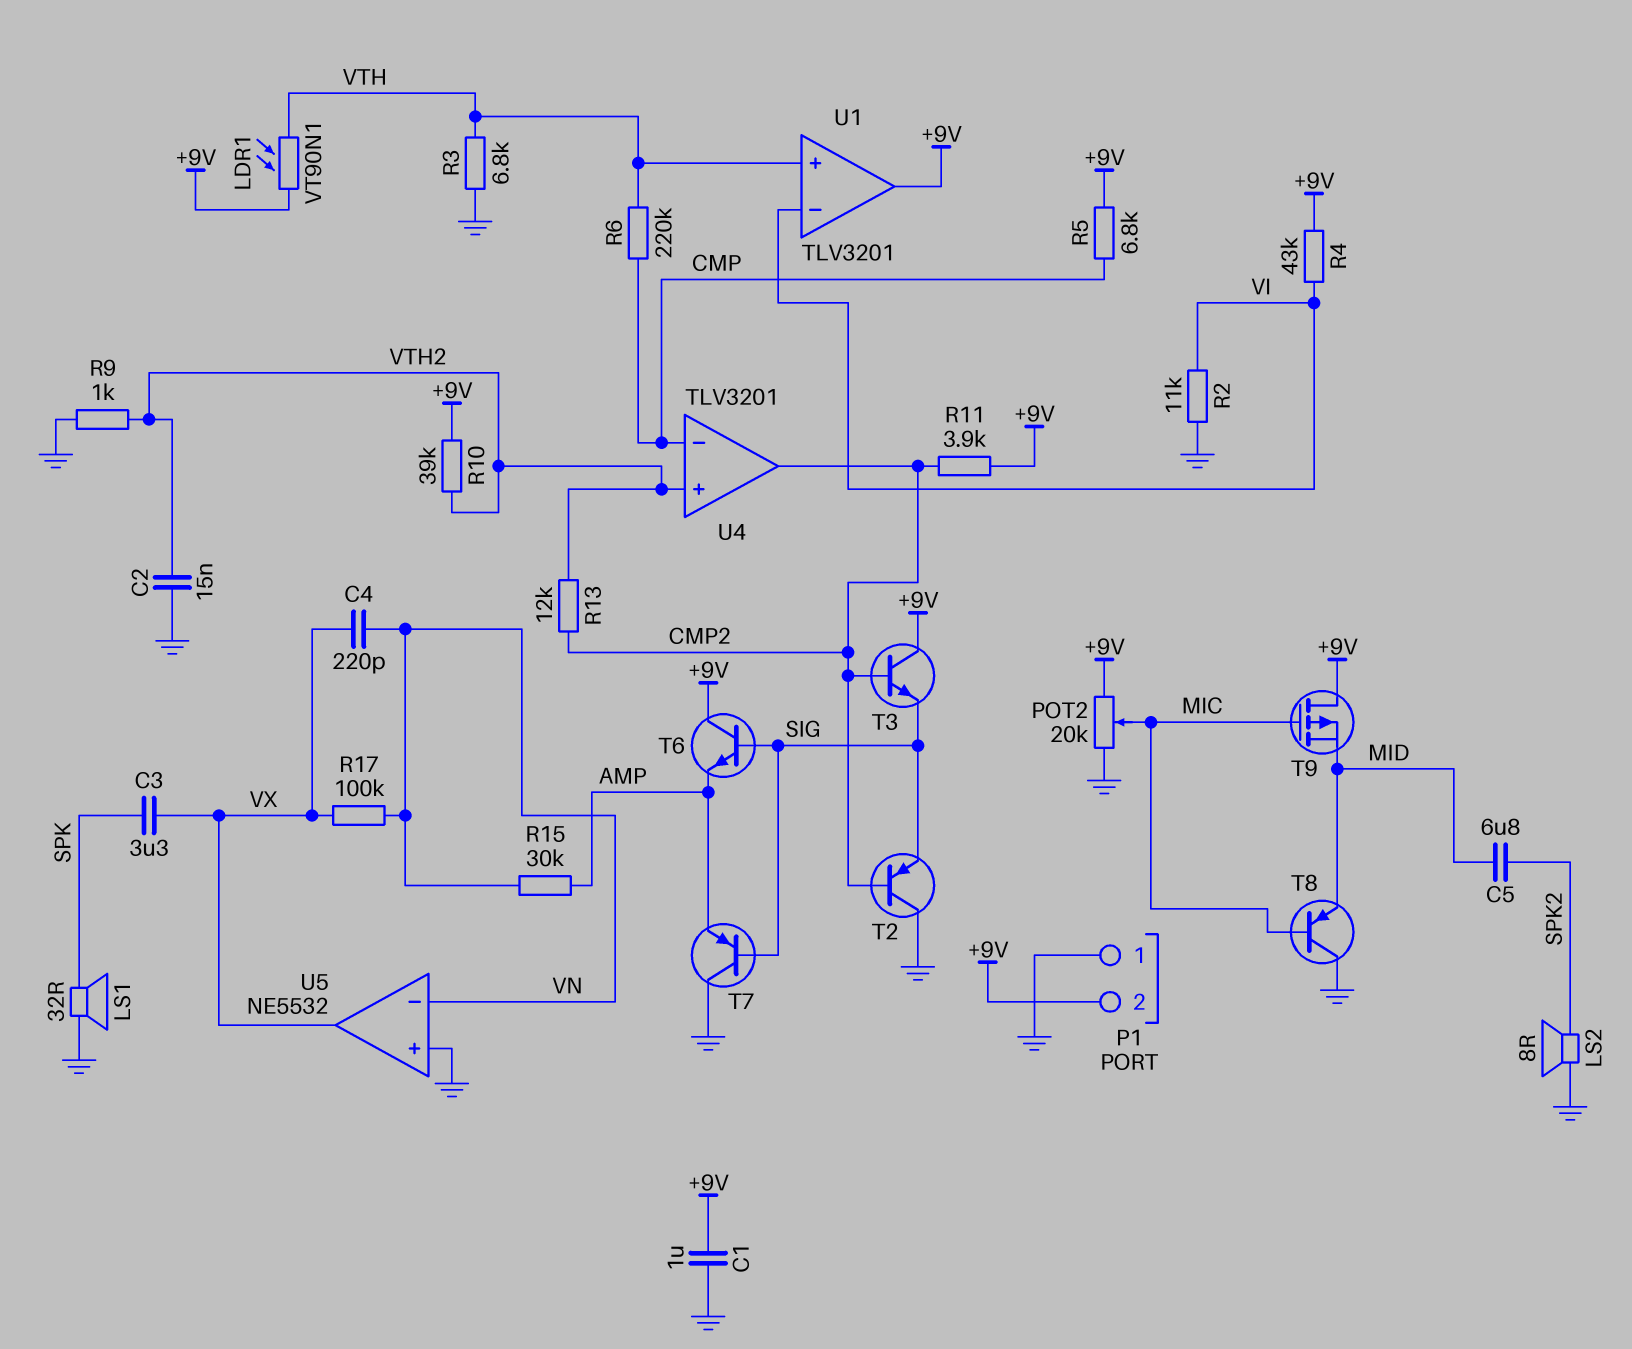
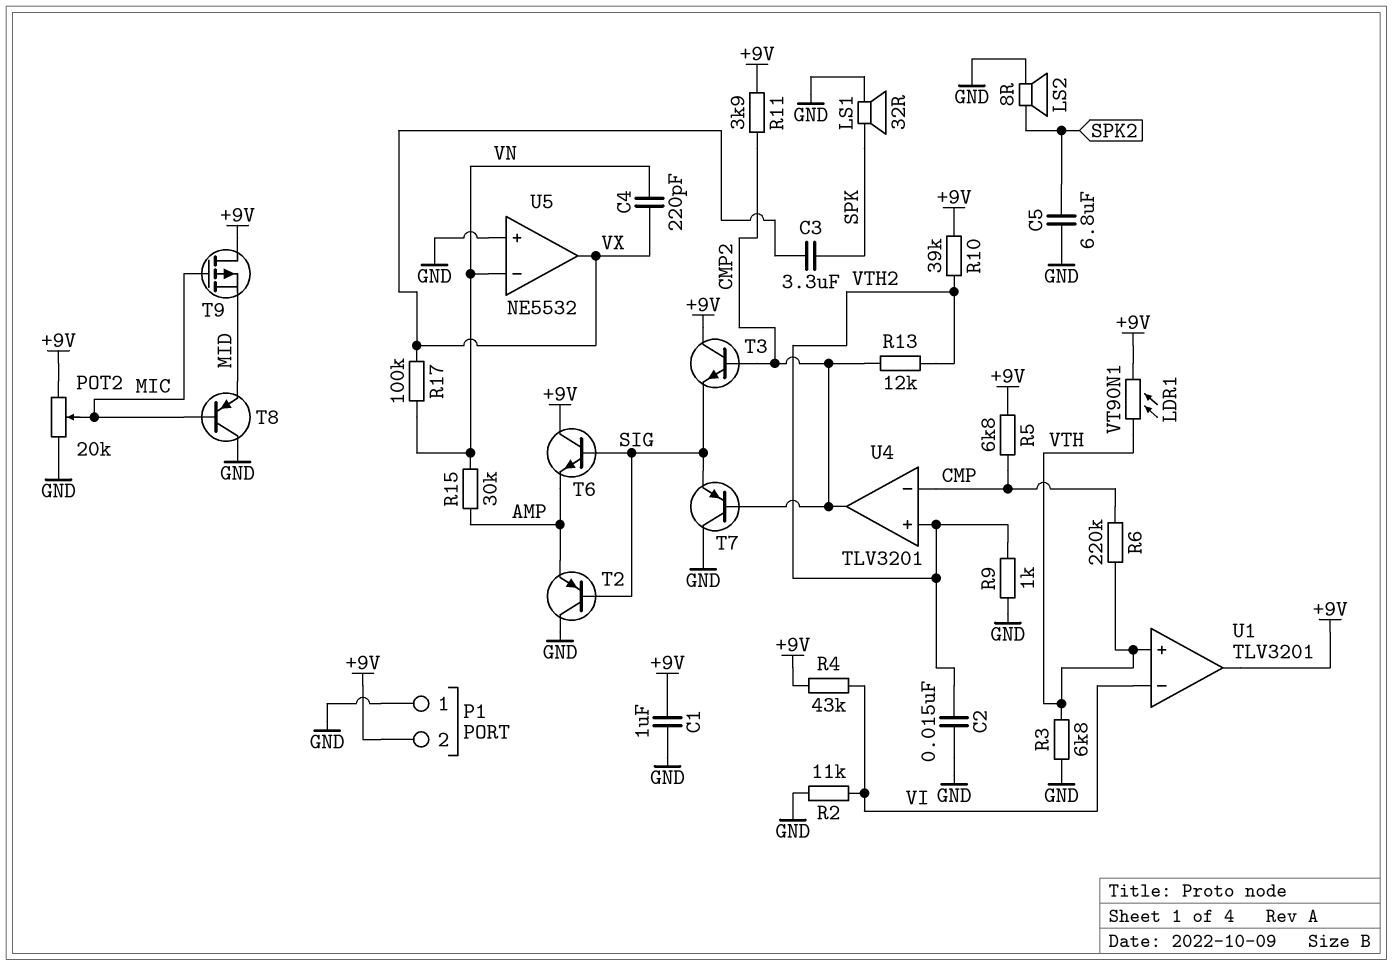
C5: 6.8uF (MID, SPK2) -> 6.8uF (GND, SPK2)
T2: PNP (B CMP2, C GND, E SIG) -> PNP (B SIG, C GND, E AMP)
T7: PNP (B SIG, C GND, E AMP) -> PNP (B CMP2, C GND, E SIG)

